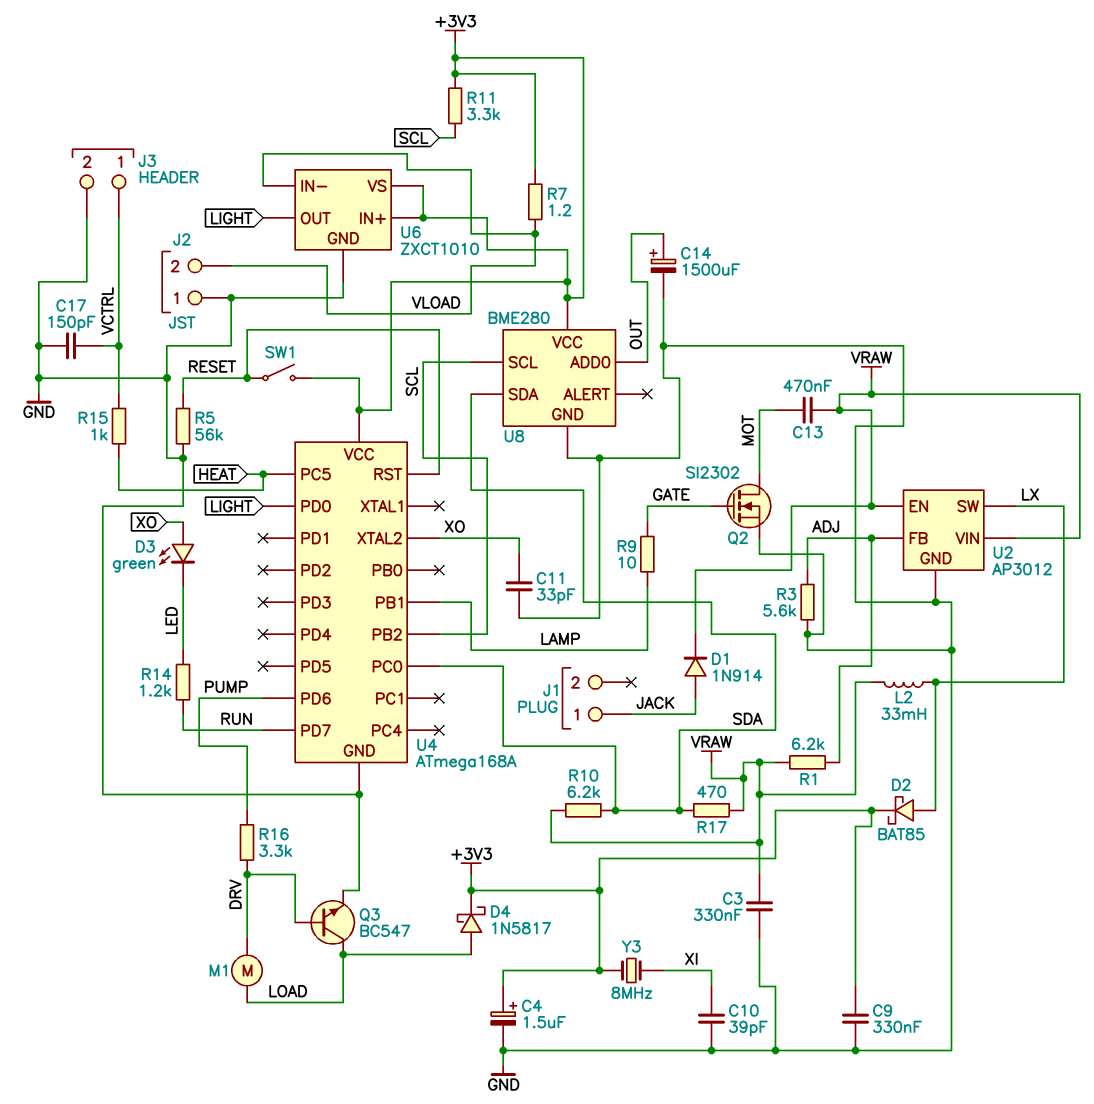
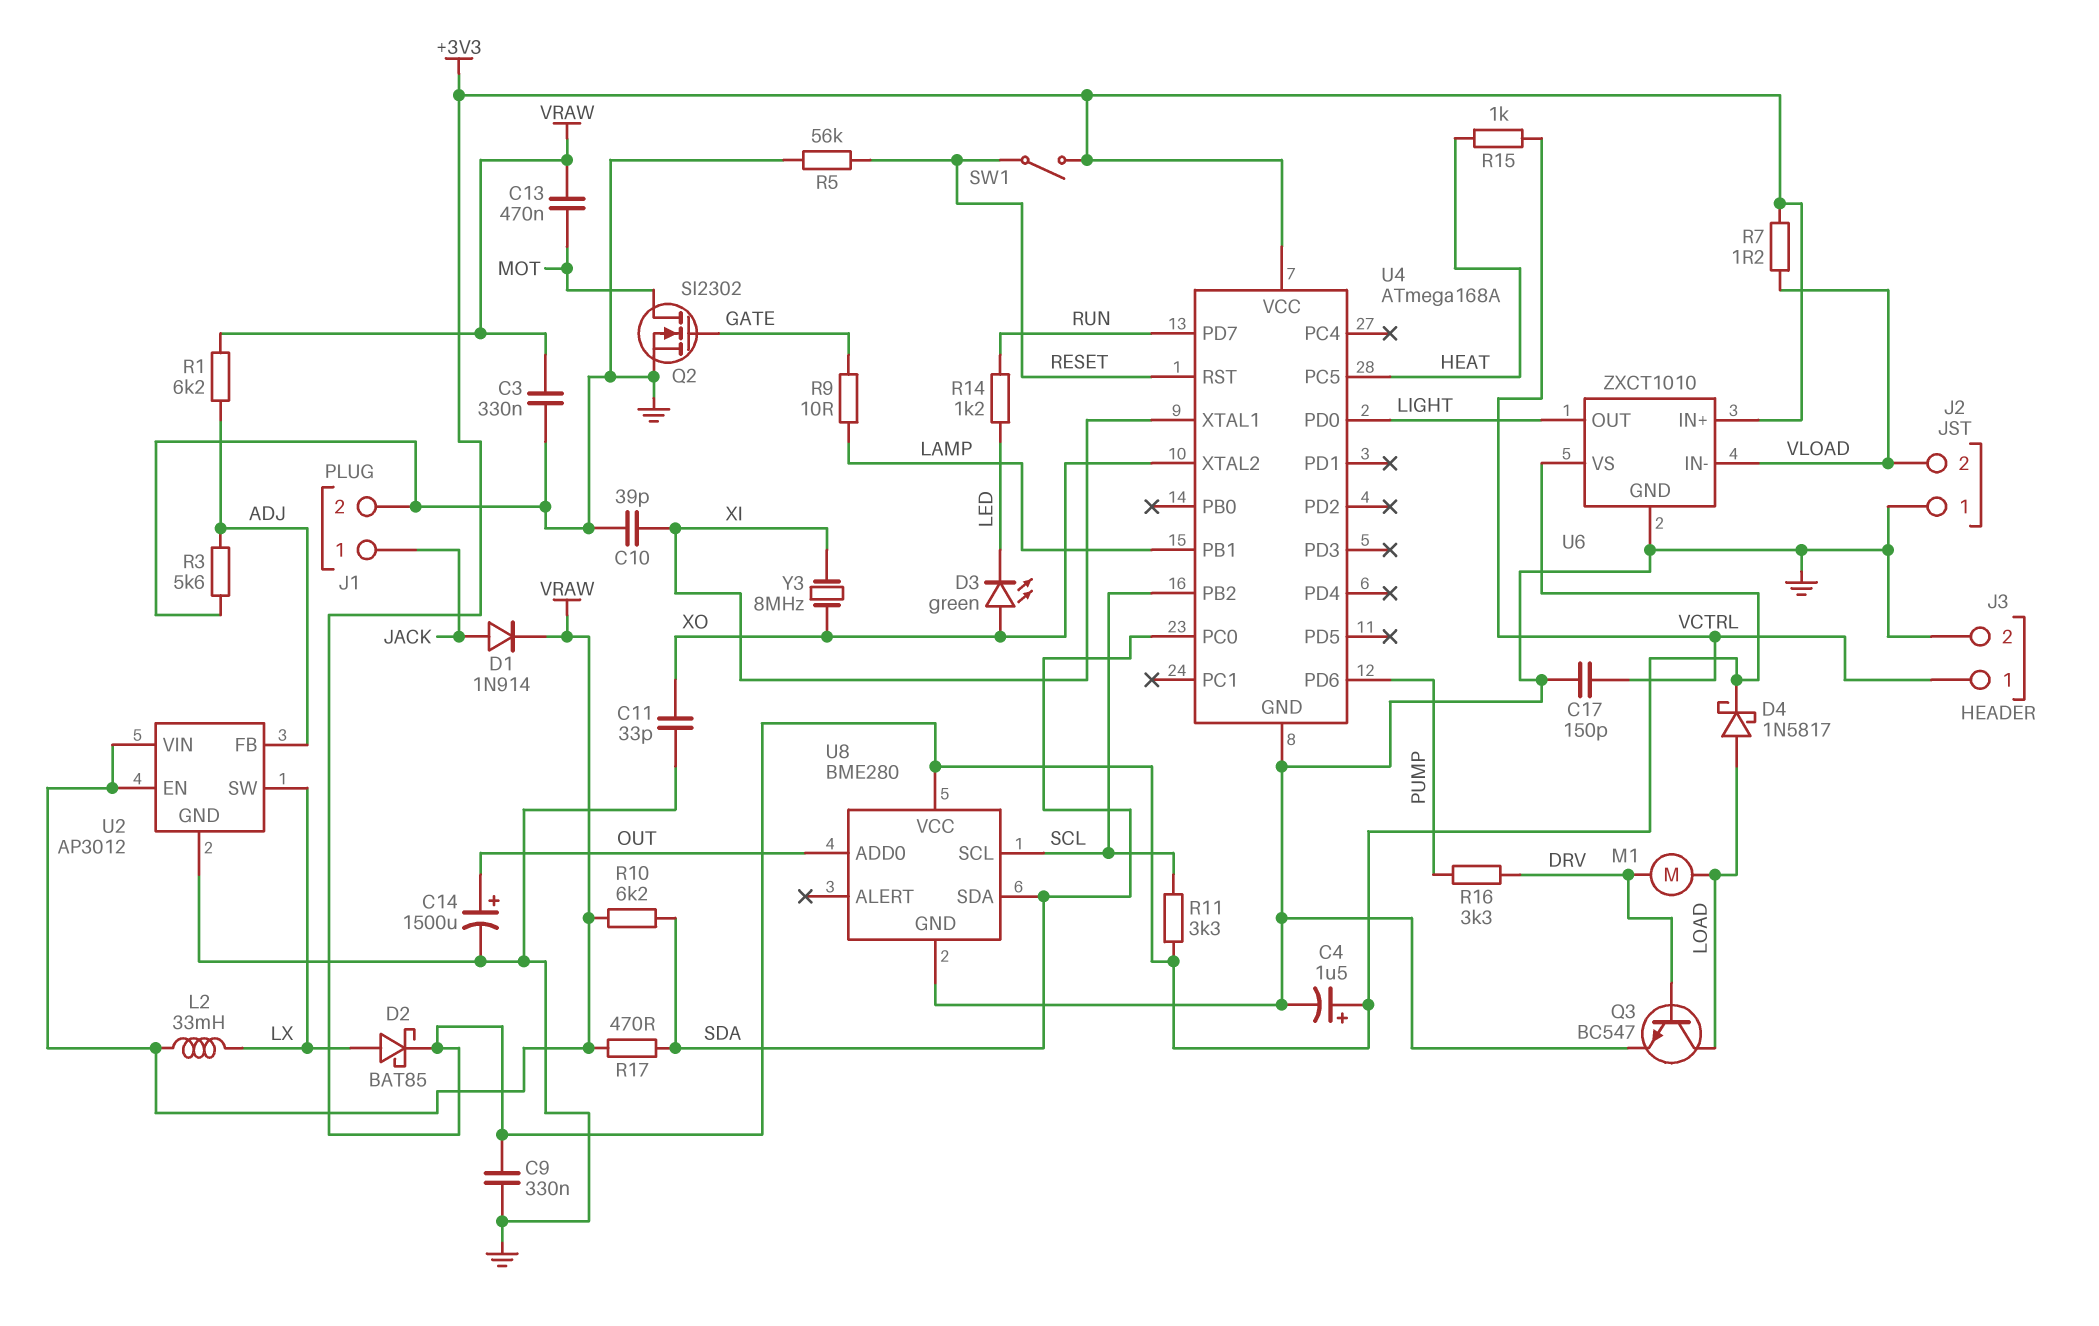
J1 pin 2: none -> GND
U4 pin XTAL1: none -> XI
Y3: 8MHz (+3V3, XI) -> 8MHz (XI, XO)

